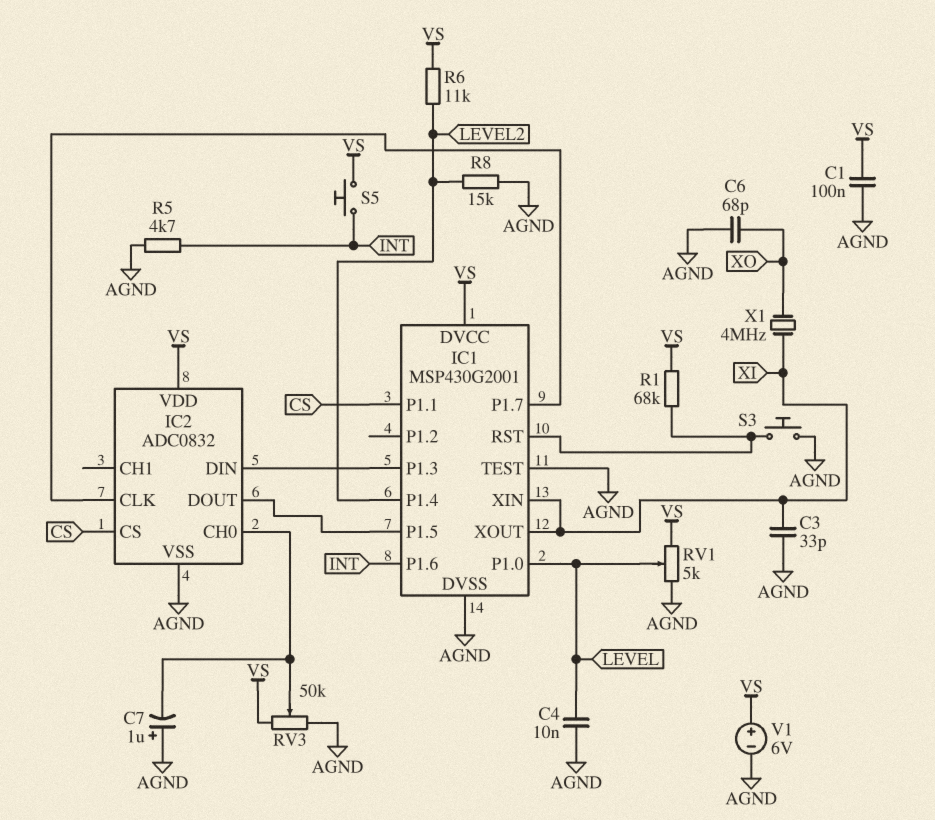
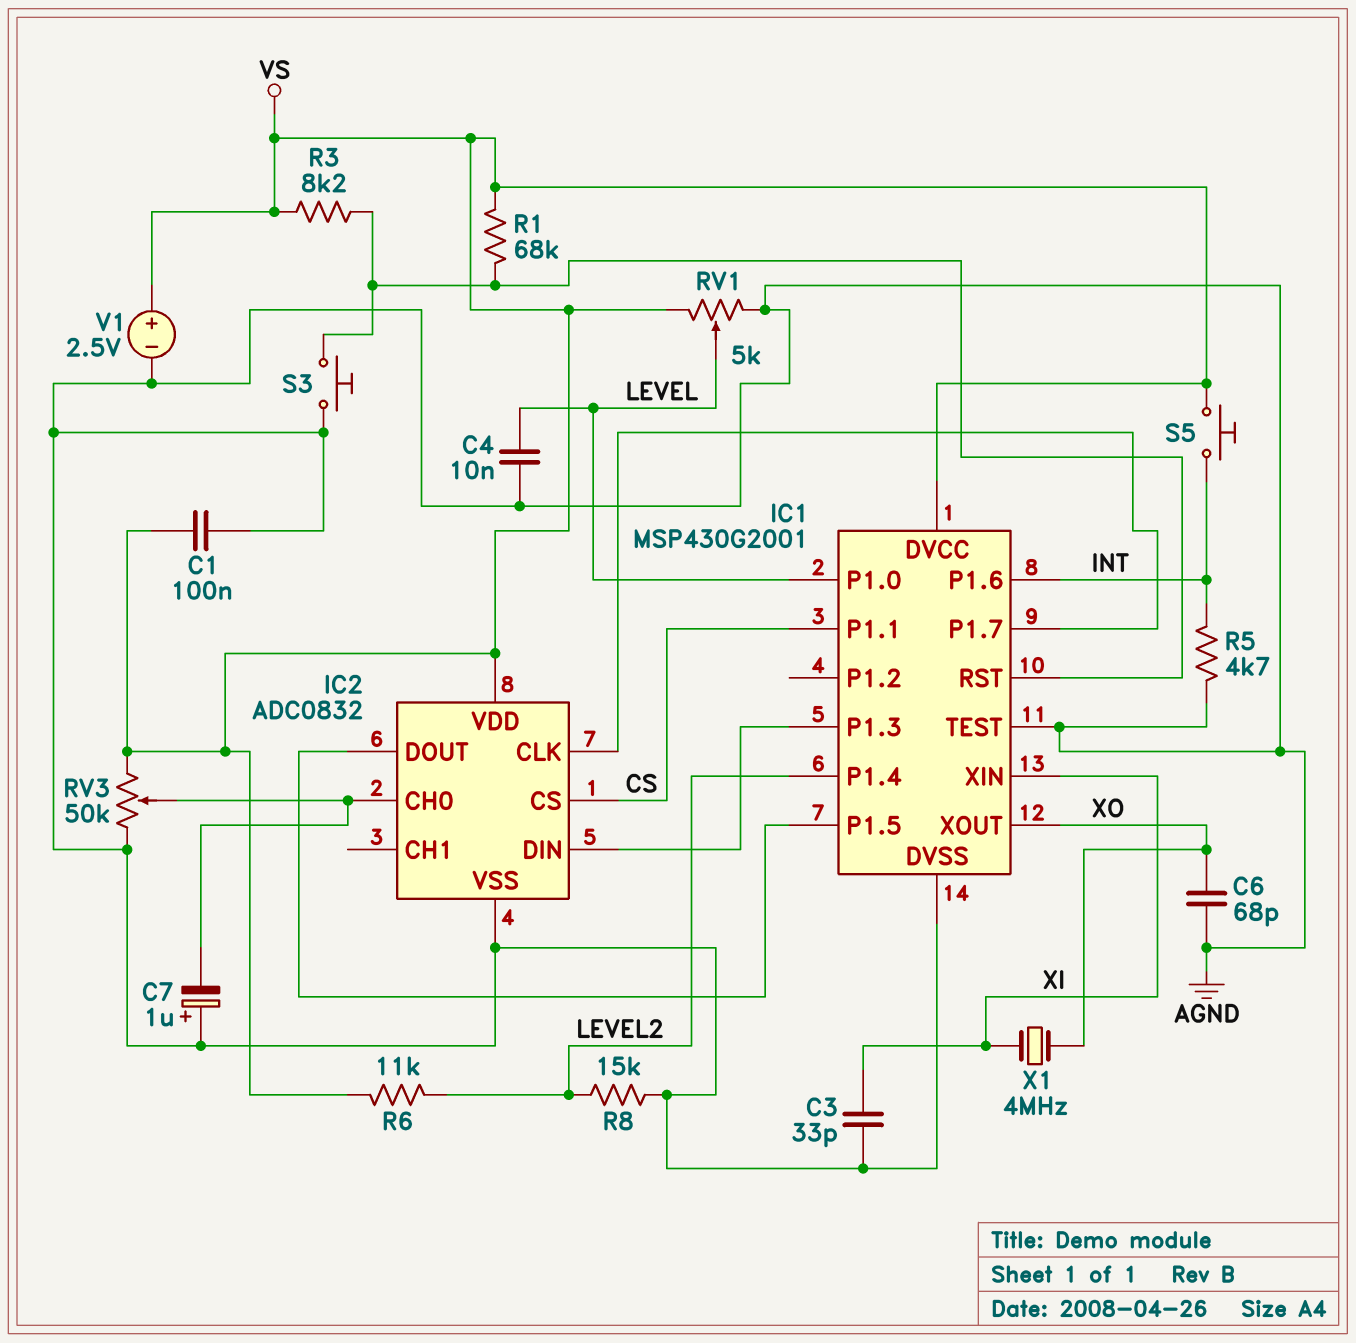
IC1 pin XOUT: XI -> XO
R3: none -> 8.2k (IC1/RST, VS)
V1: 6V (plus VS, minus AGND) -> 2.5V (plus VS, minus AGND)

